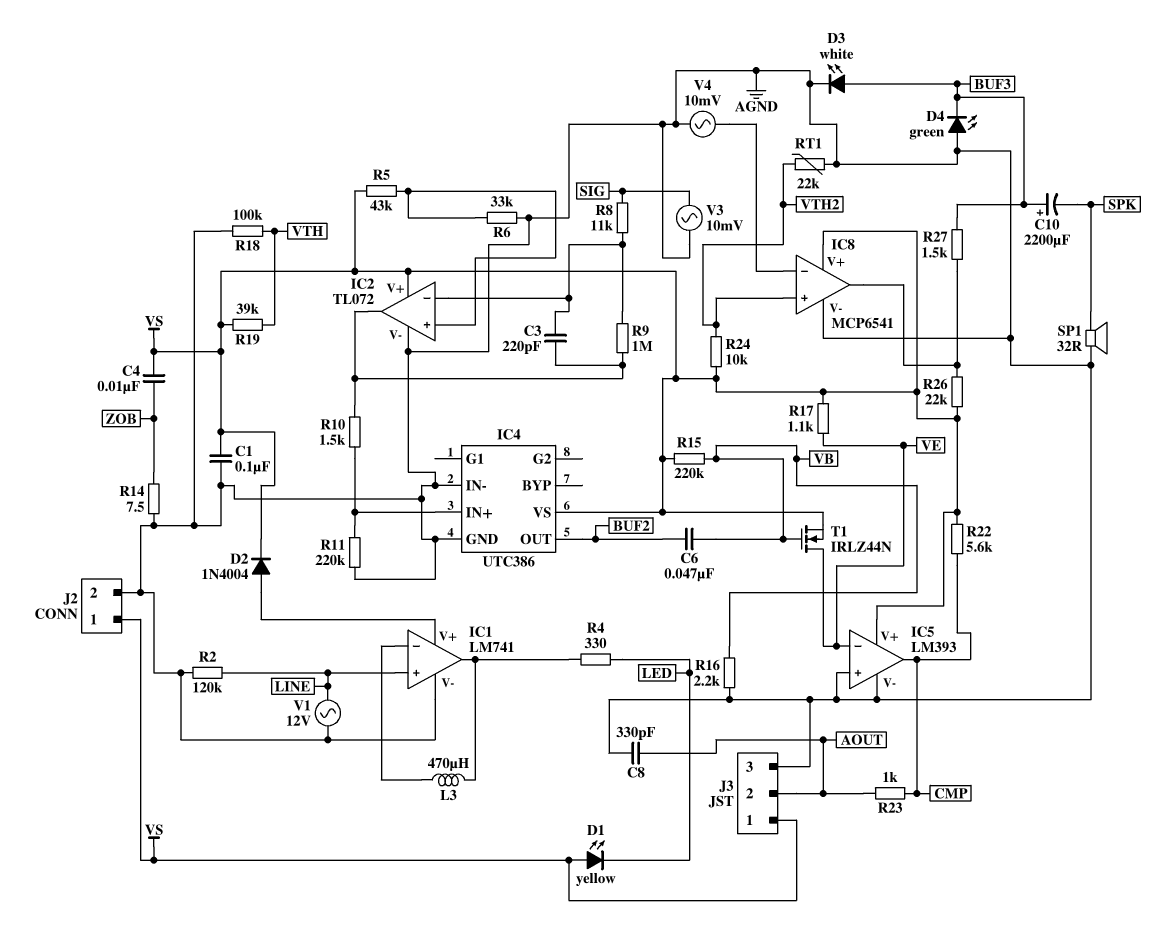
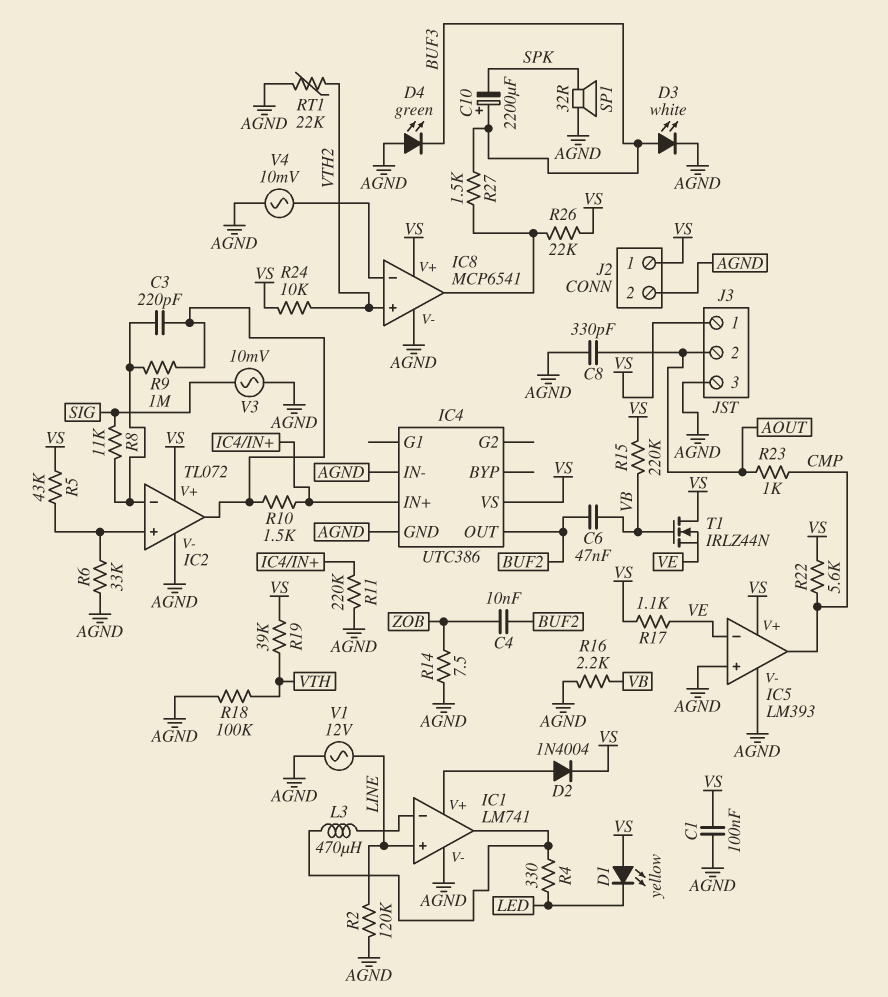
C4: 10nF (VS, ZOB) -> 10nF (BUF2, ZOB)
T1: NMOS IRLZ44N (G VB, D VE, S VS) -> NMOS IRLZ44N (G VB, D VS, S VE)

